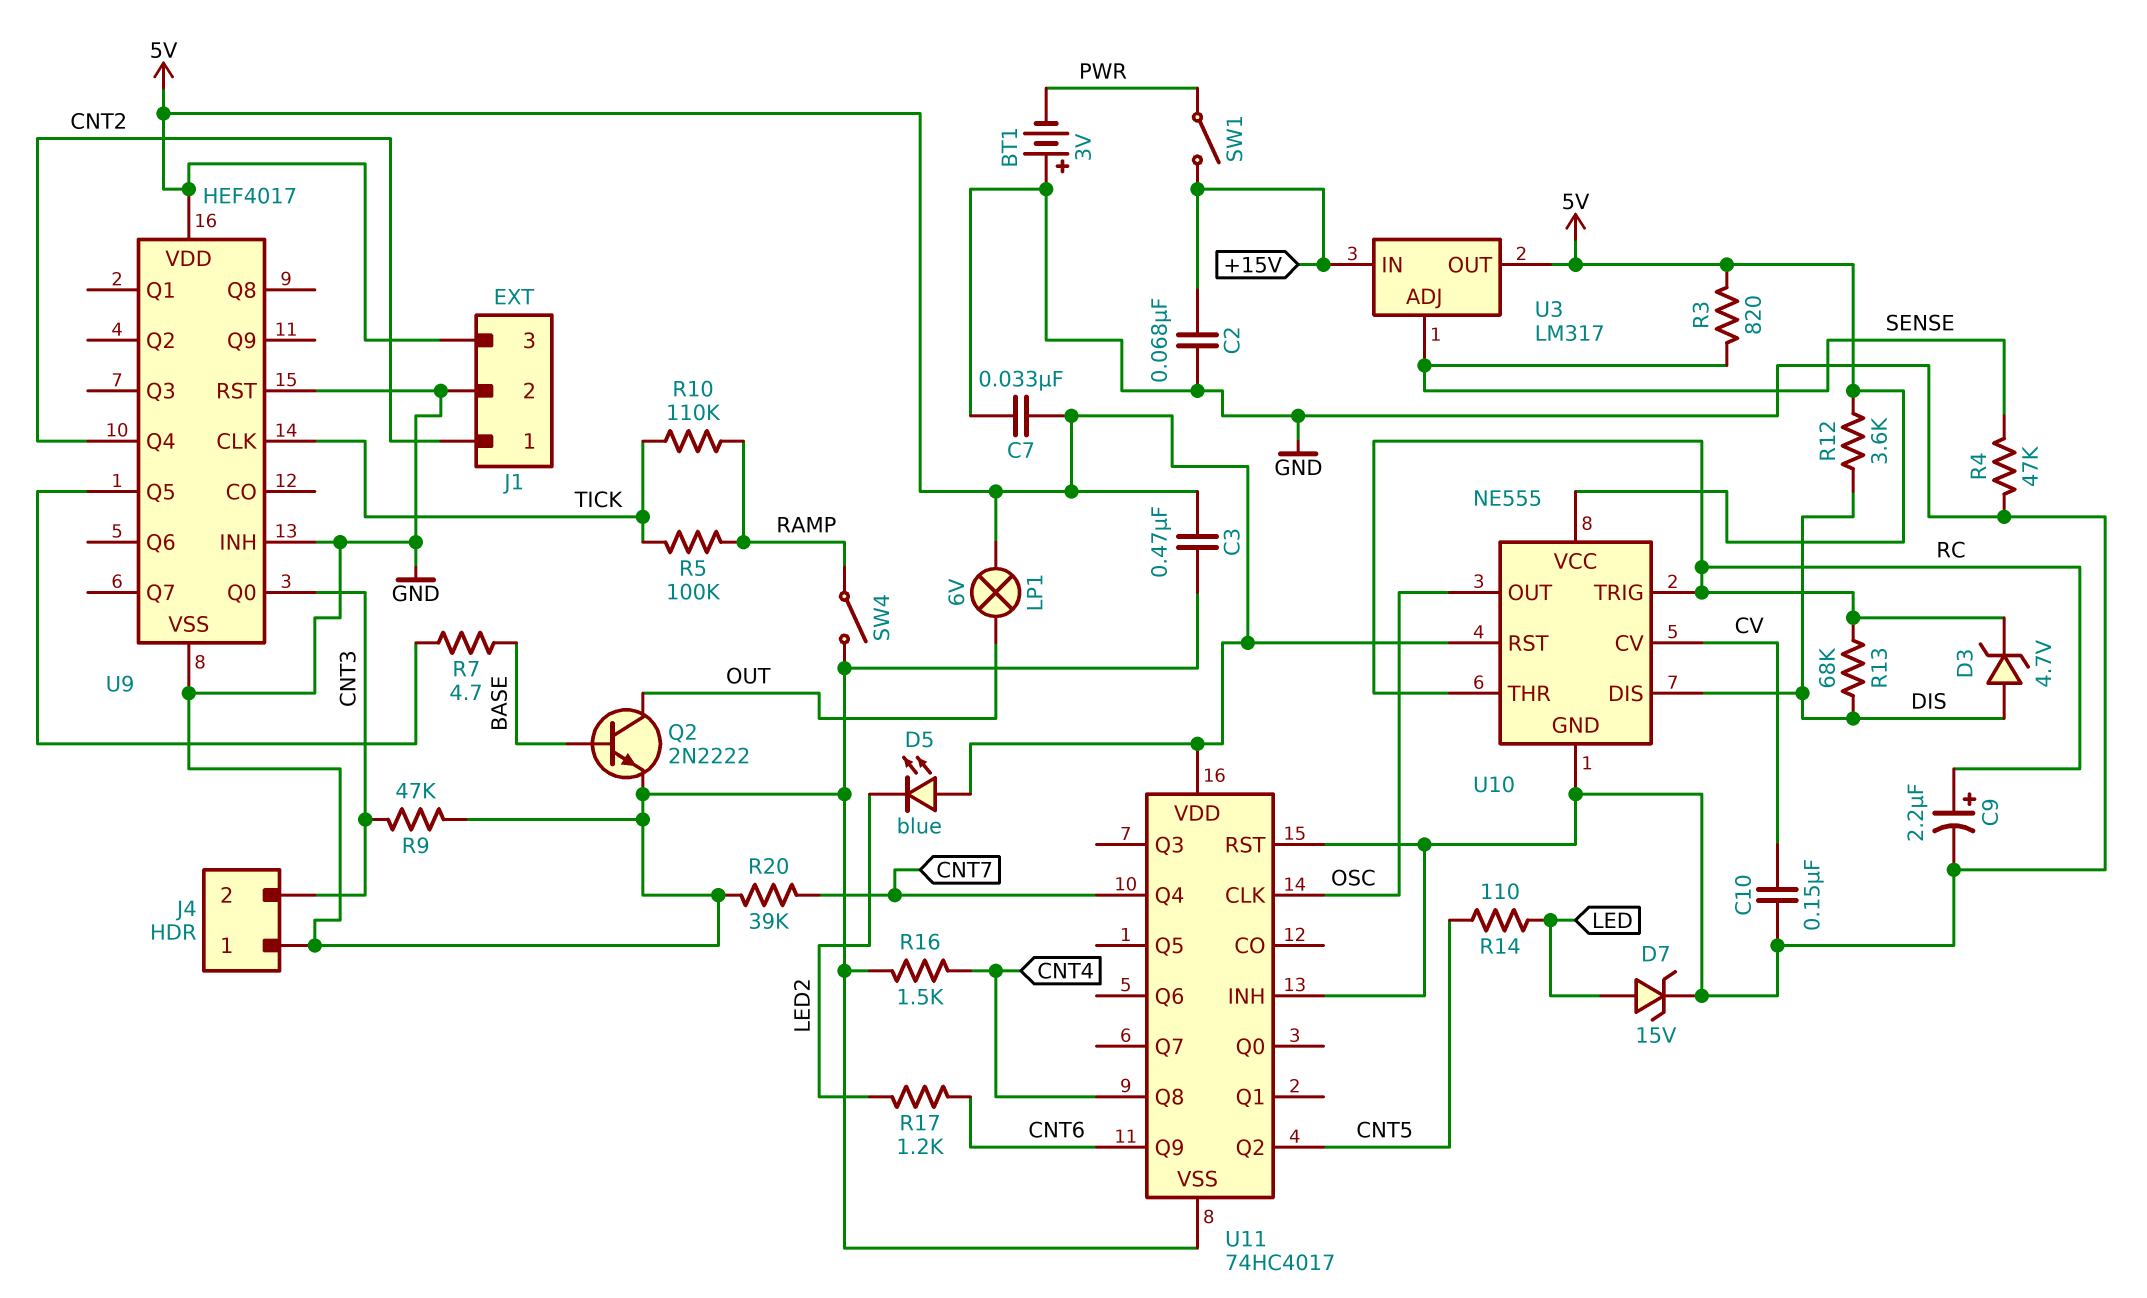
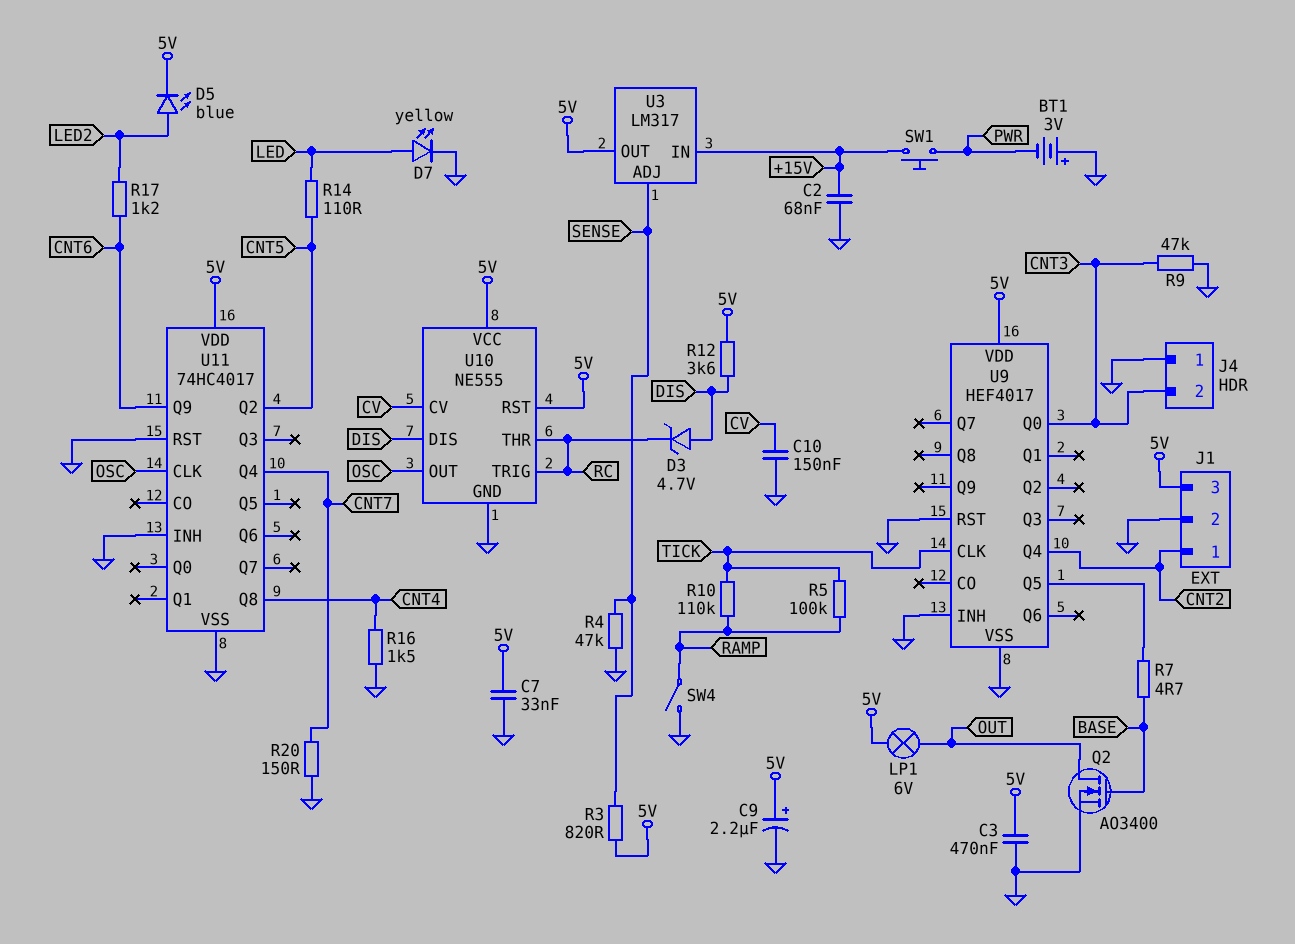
C9: 2.2uF (plus RC, minus GND) -> 2.2uF (plus 5V, minus GND)
D5: LED blue (A 5V, K LED2) -> LED blue (A LED2, K 5V)
D7: zener 15V (A LED, K GND) -> LED yellow (A LED, K GND)
Q2: NPN 2N2222 (B BASE, C OUT, E GND) -> NMOS AO3400 (G BASE, D OUT, S GND)
R13: 68k (DIS, RC) -> none
R20: 39k (CNT7, GND) -> 150 (CNT7, GND)
SW1: switch (+15V, PWR) -> button (+15V, PWR)

